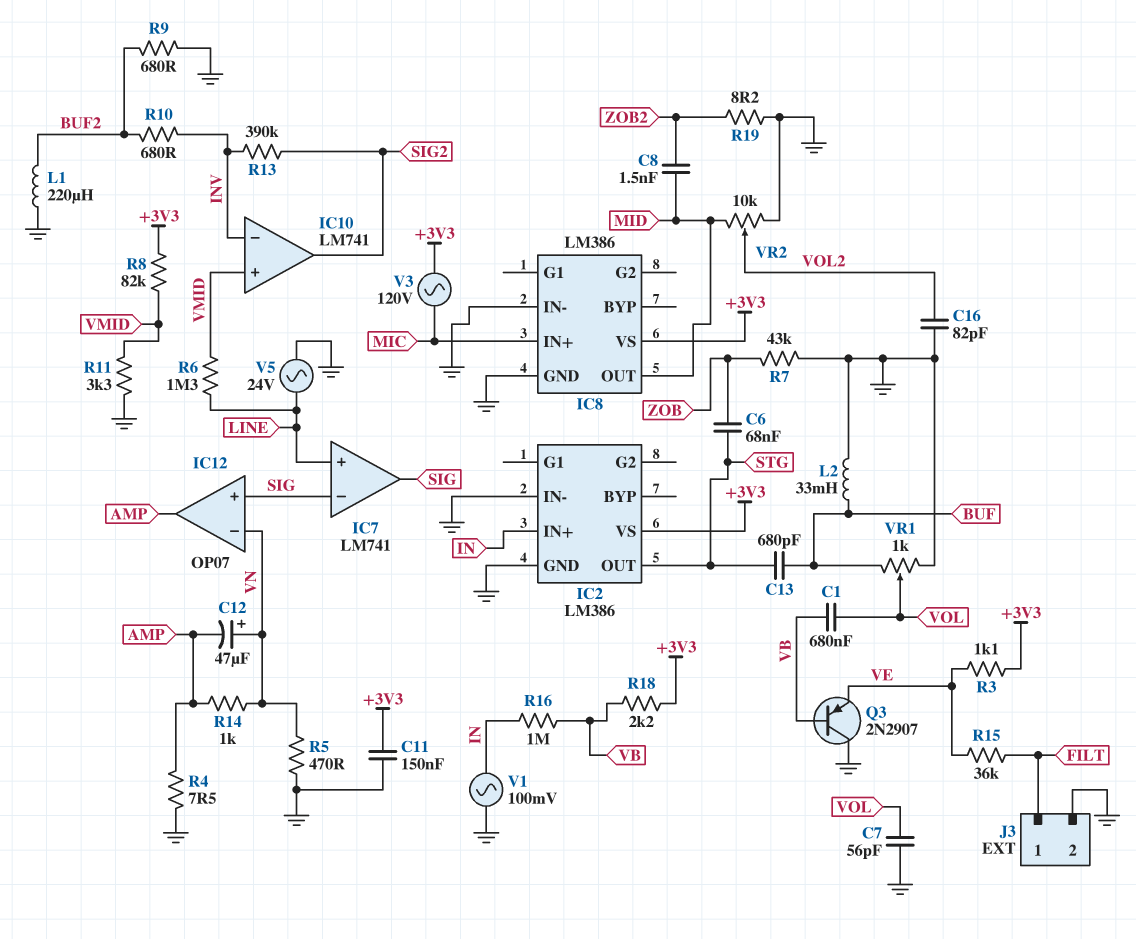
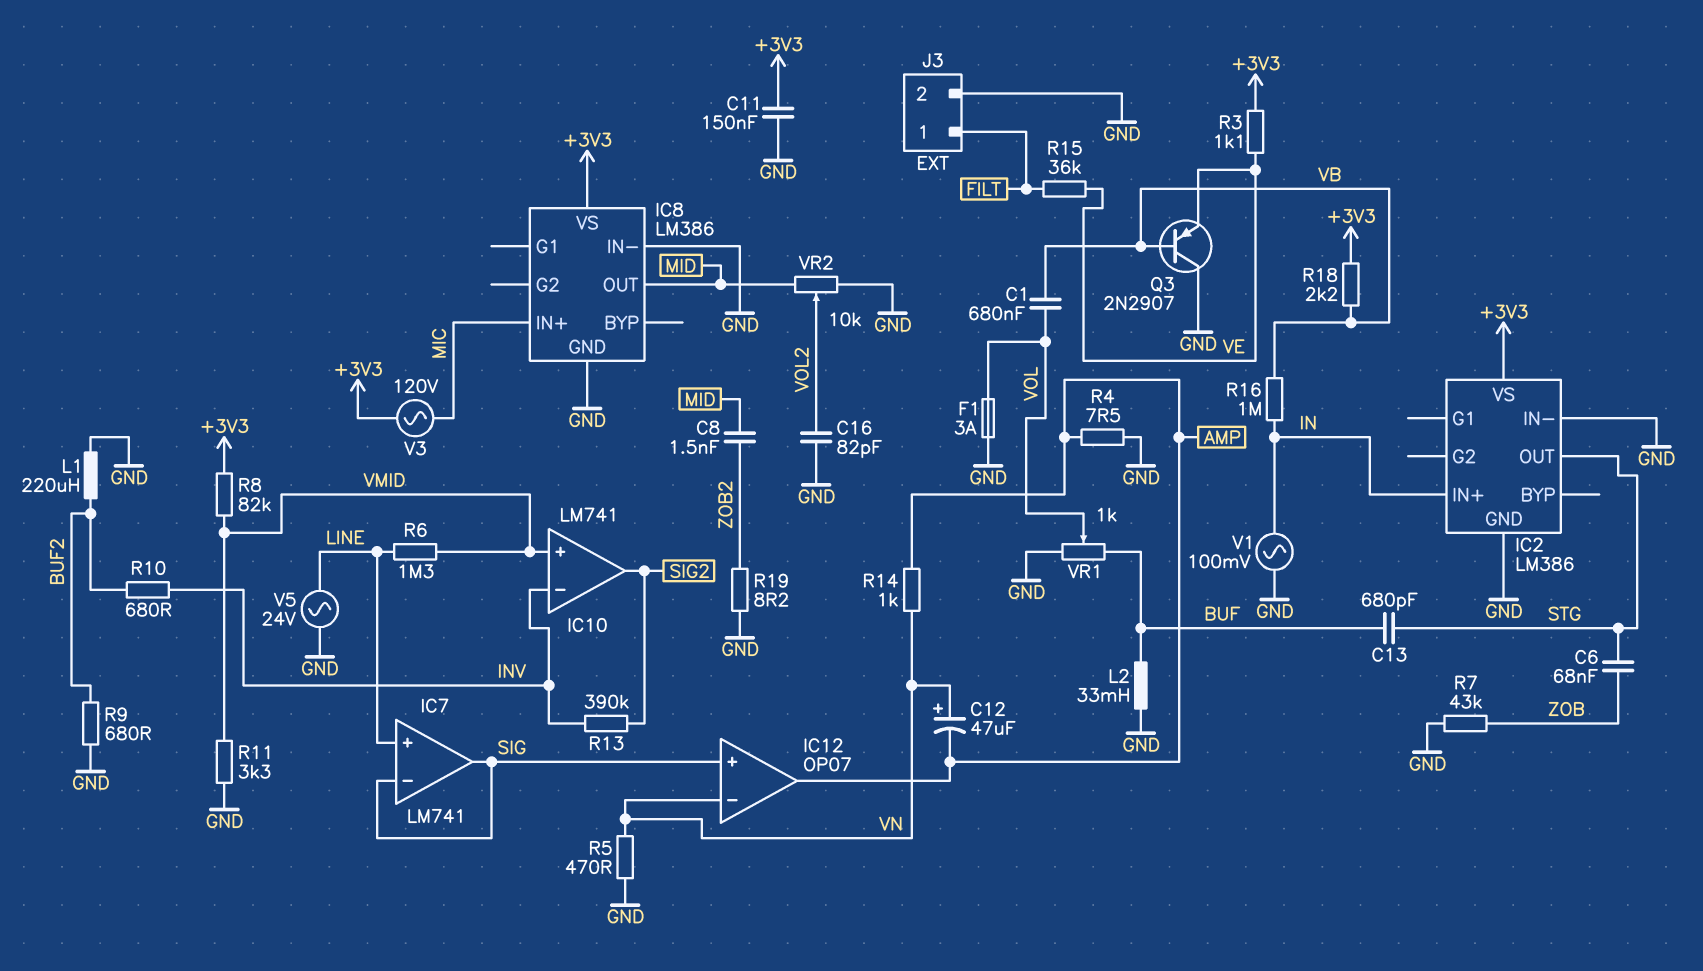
C7: 56pF (GND, VOL) -> none
F1: none -> 3A (GND, VOL)

